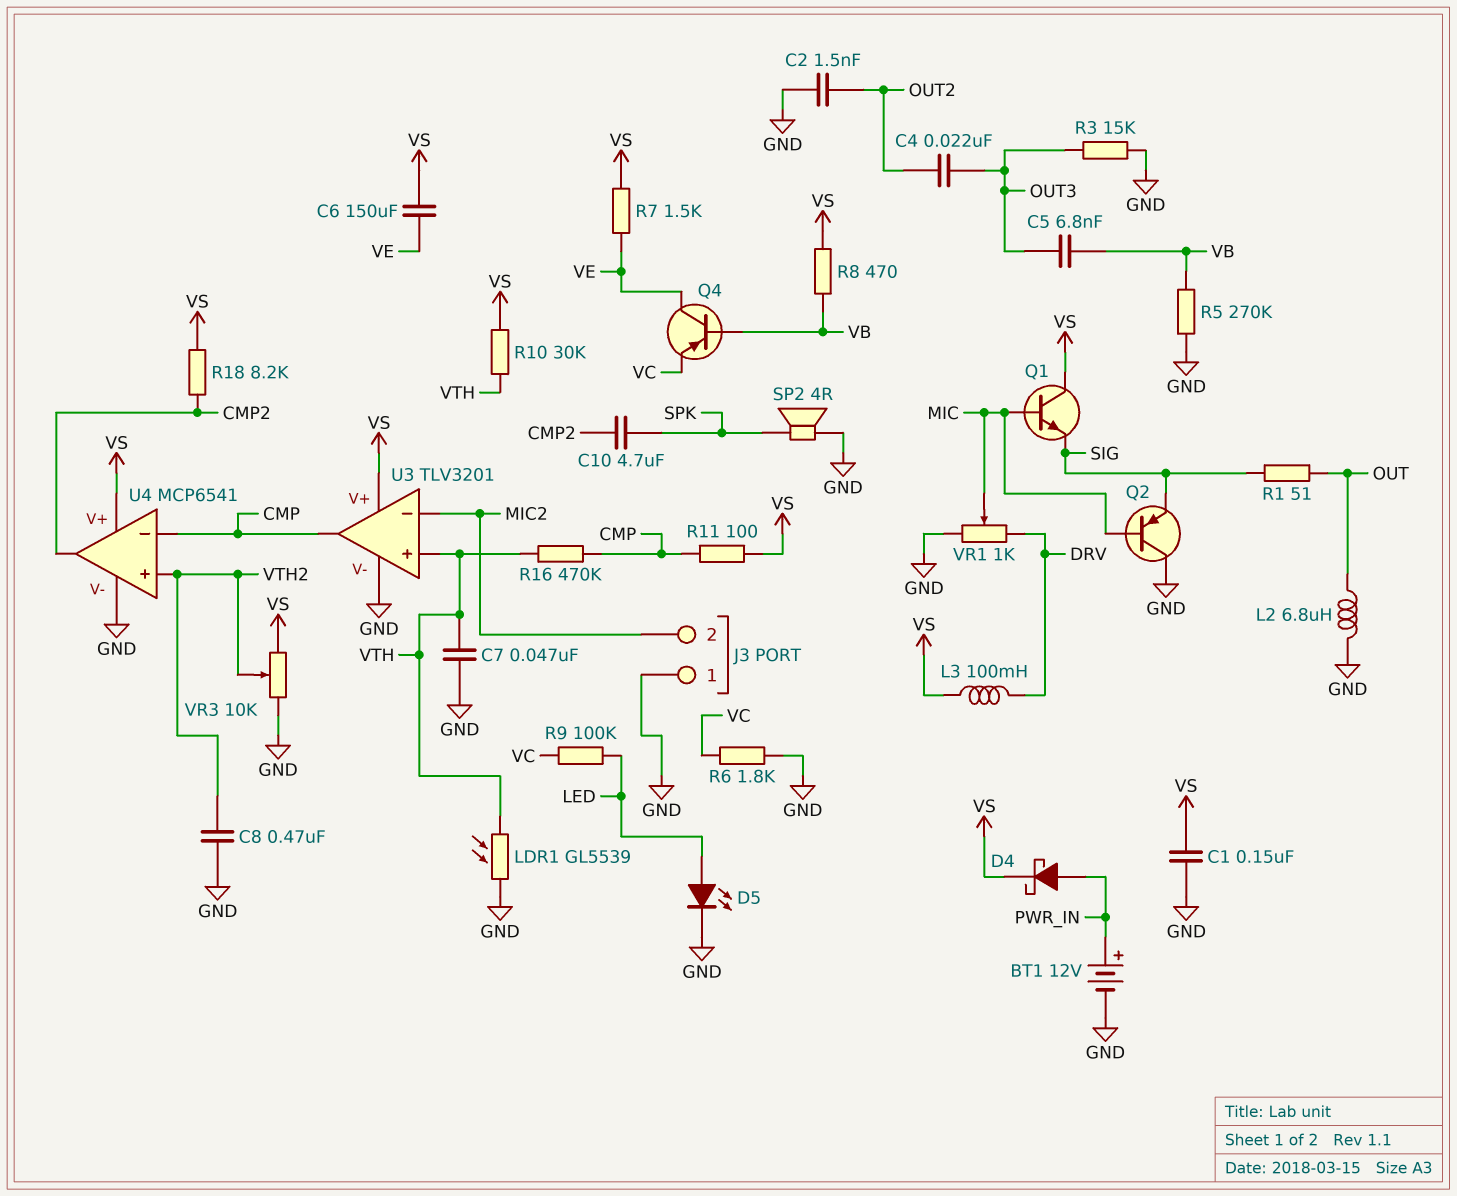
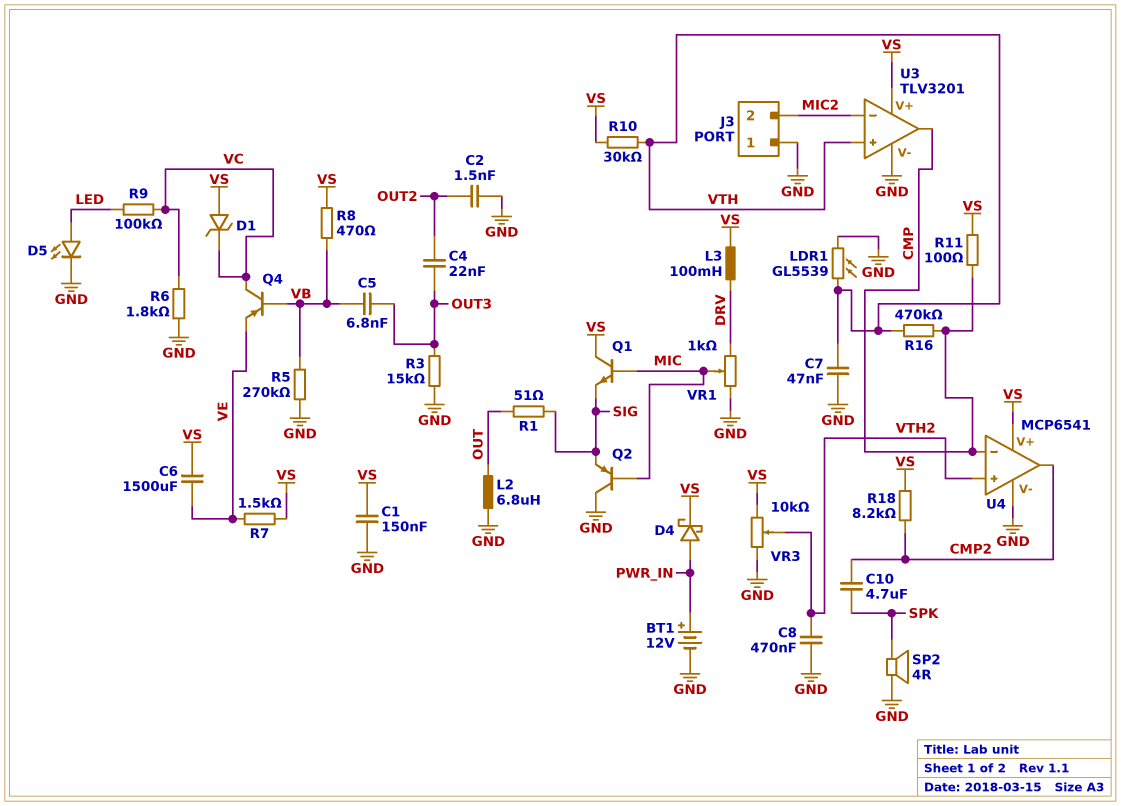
C6: 150uF (VE, VS) -> 1500uF (VE, VS)
D1: none -> zener (A VS, K VC)
Q4: PNP (B VB, C VE, E VC) -> PNP (B VB, C VC, E VE)

